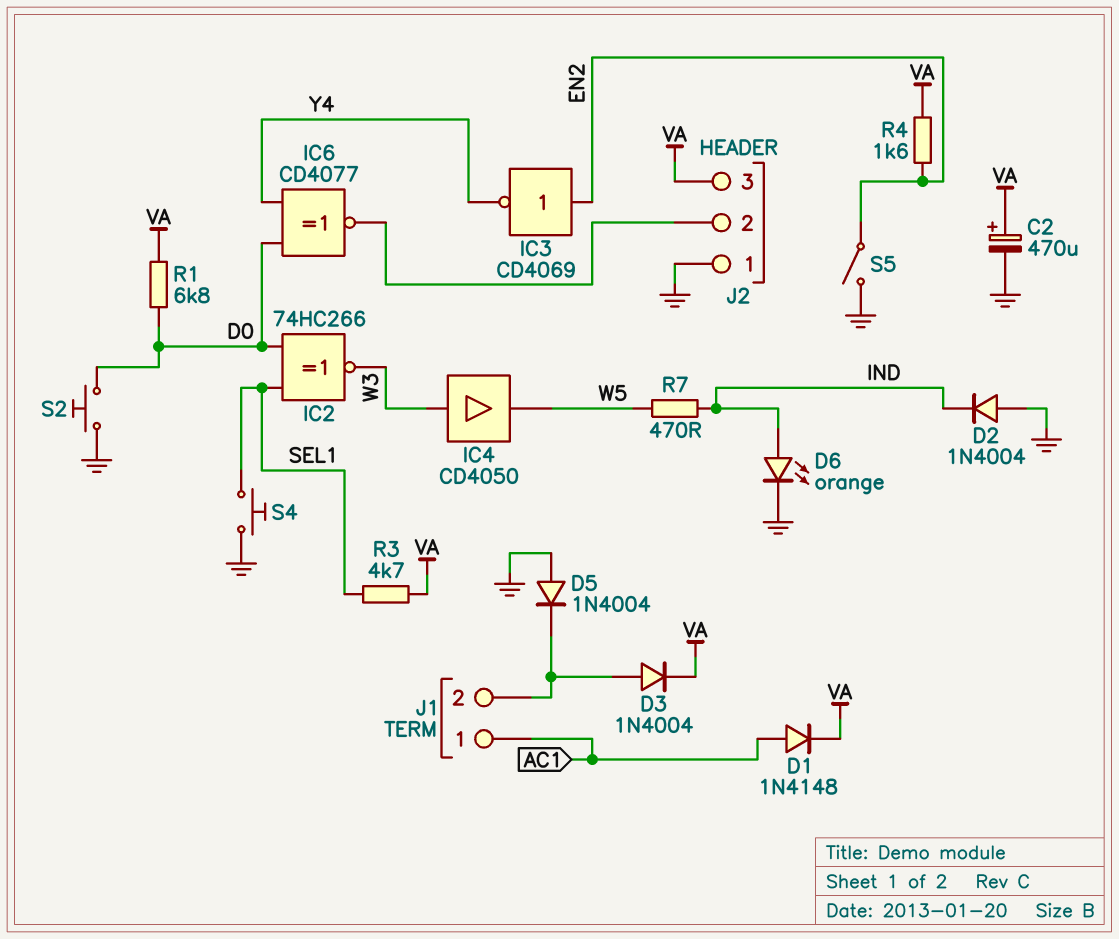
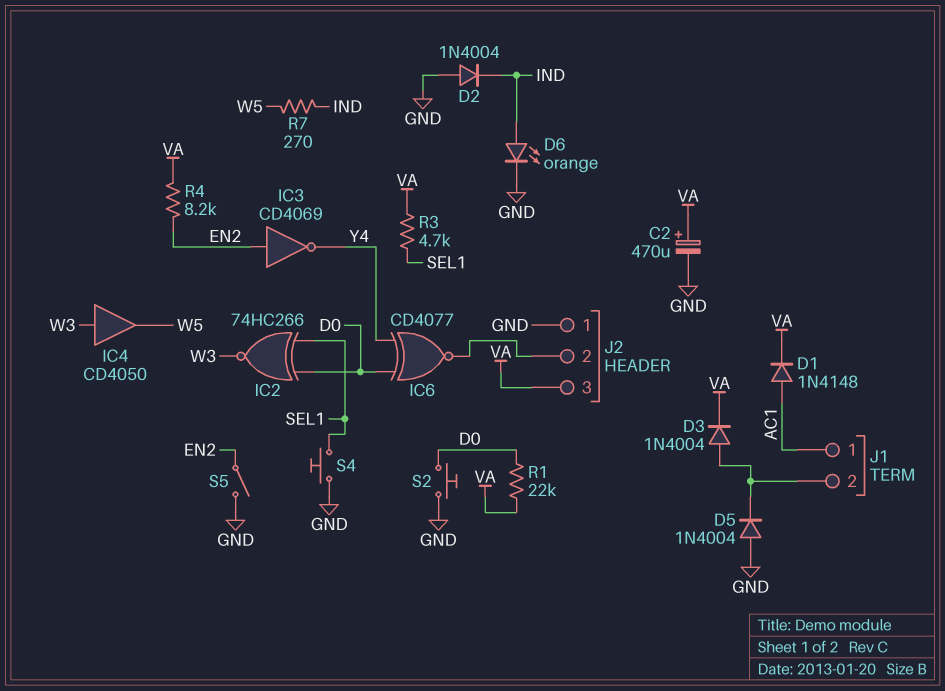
R1: 6.8k (D0, VA) -> 22k (D0, VA)
R4: 1.6k (EN2, VA) -> 8.2k (EN2, VA)
R7: 470 (IND, W5) -> 270 (IND, W5)

